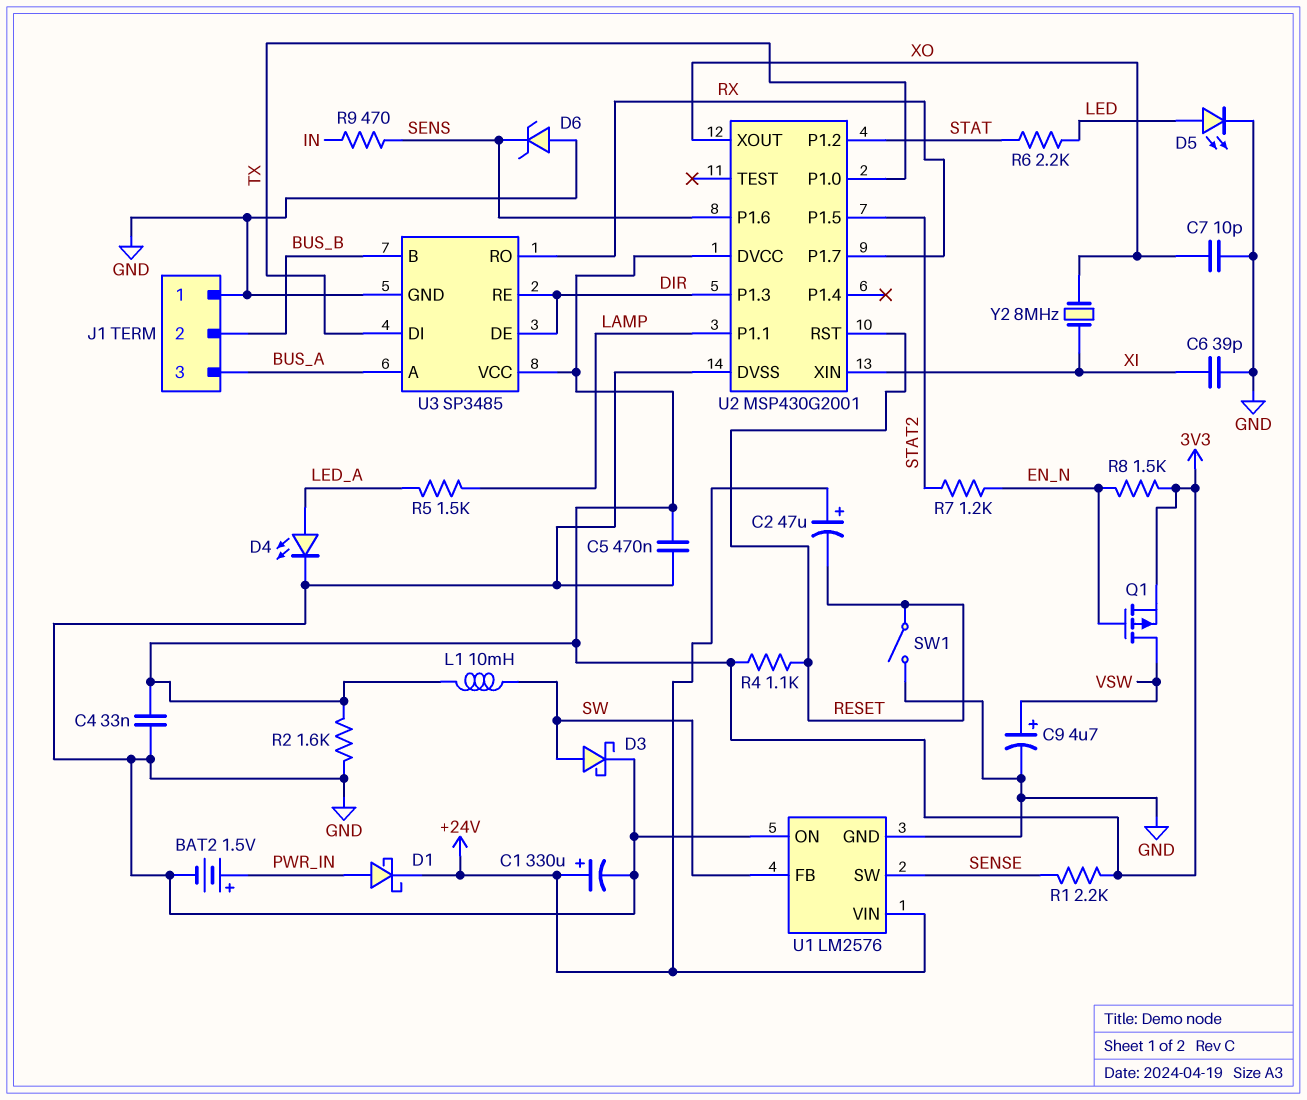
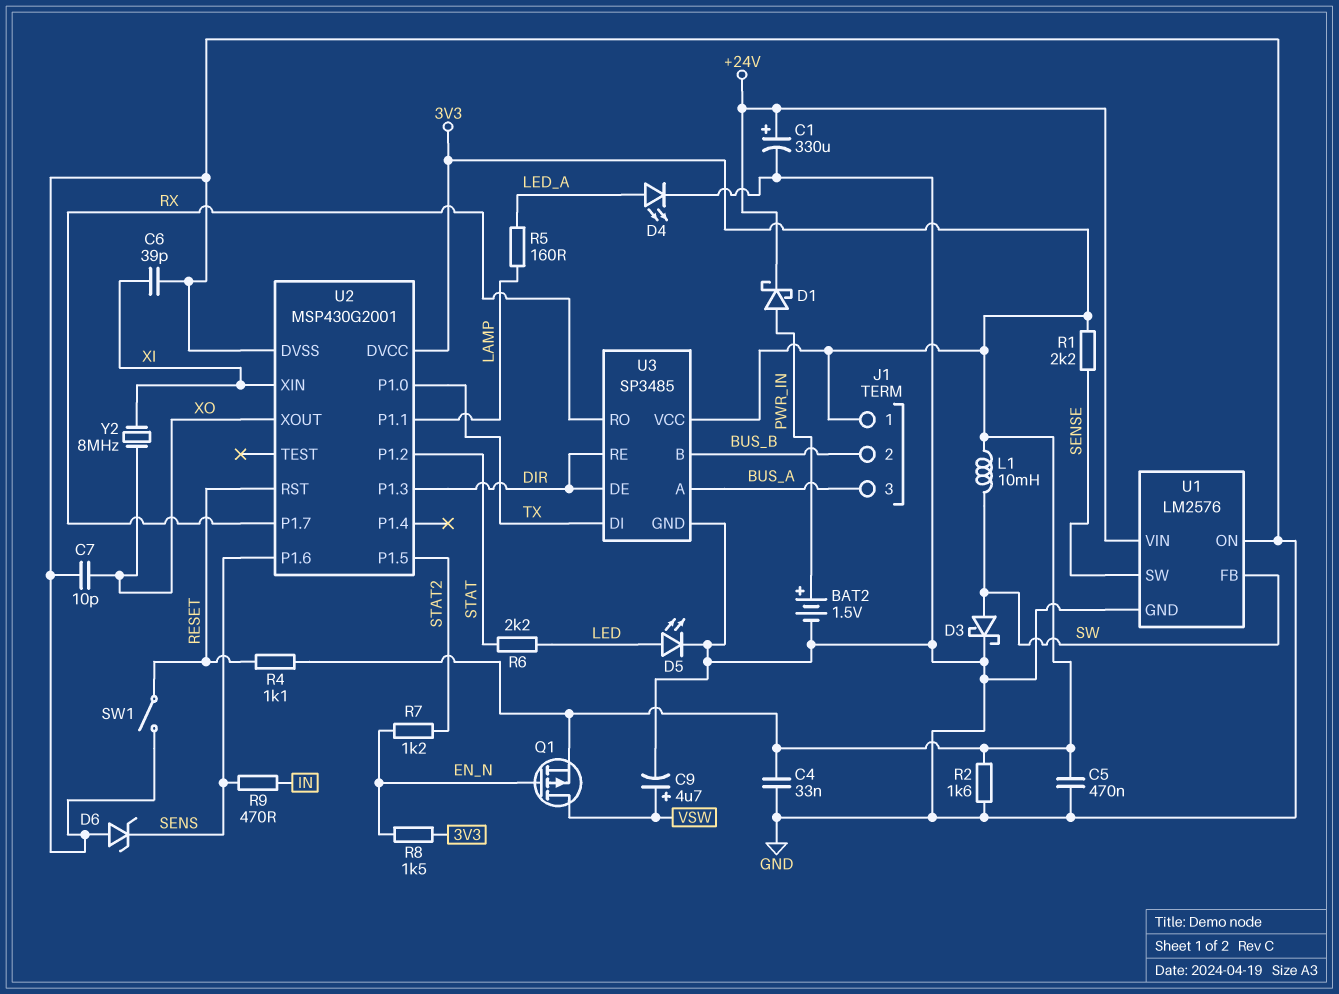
C2: 47uF (plus +24V, minus RESET) -> none
J1 pin 1: GND -> 3V3
R5: 1.5k (LAMP, LED_A) -> 160 (LAMP, LED_A)

